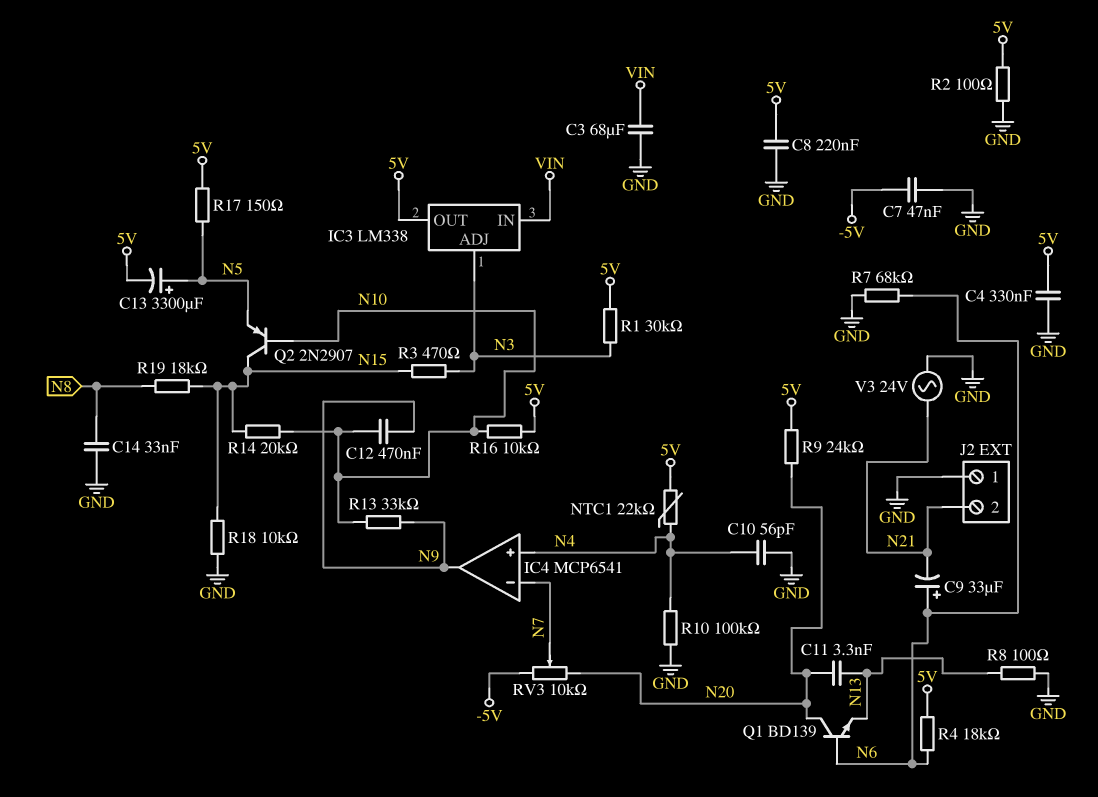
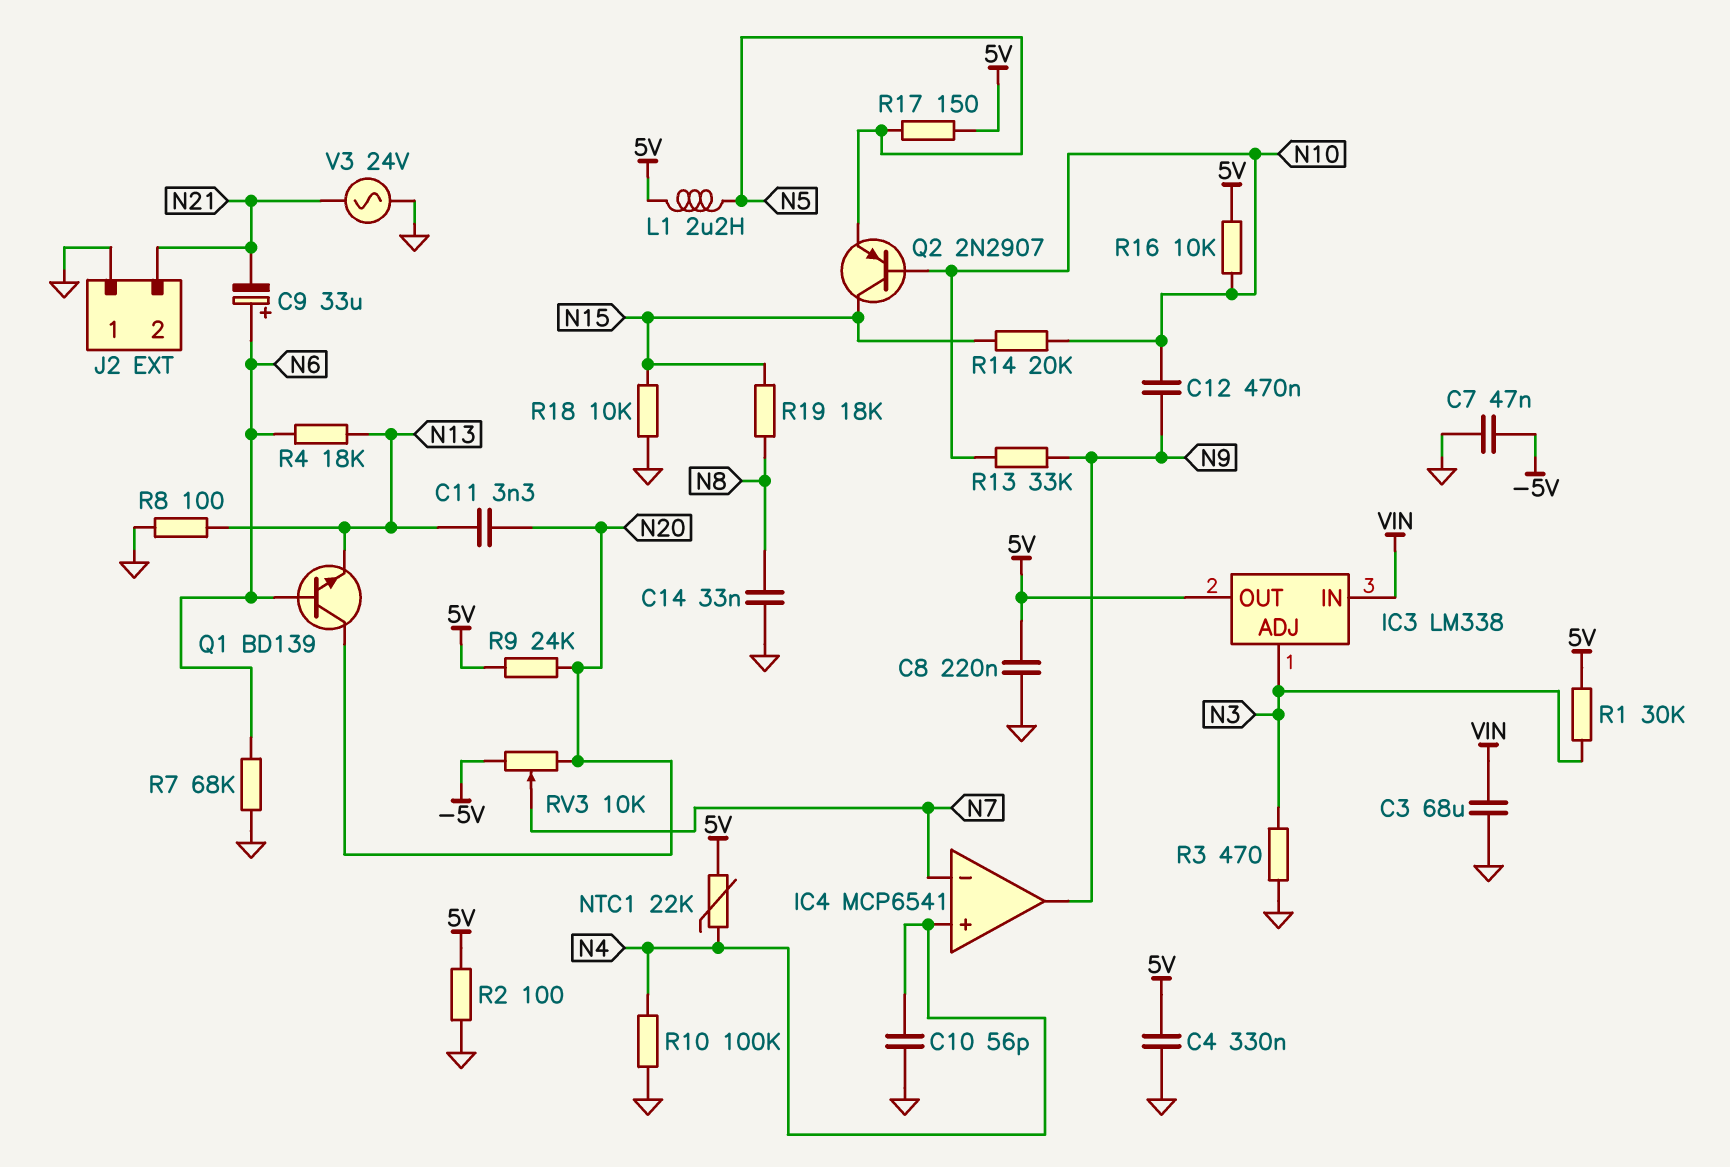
C13: 3300uF (plus N5, minus 5V) -> none
L1: none -> 2.2uH (5V, N5)
R3: 470 (N3, N15) -> 470 (GND, N3)
R4: 18k (5V, N6) -> 18k (N6, N13)

